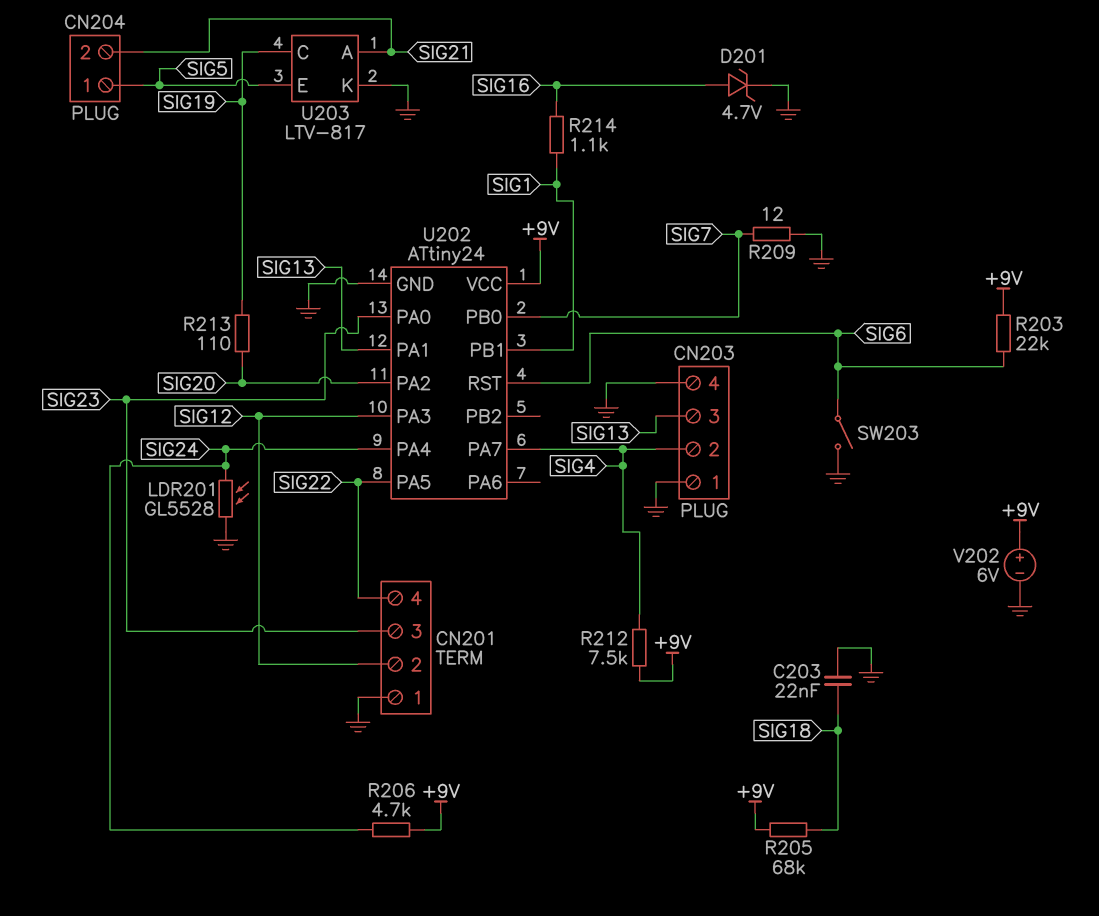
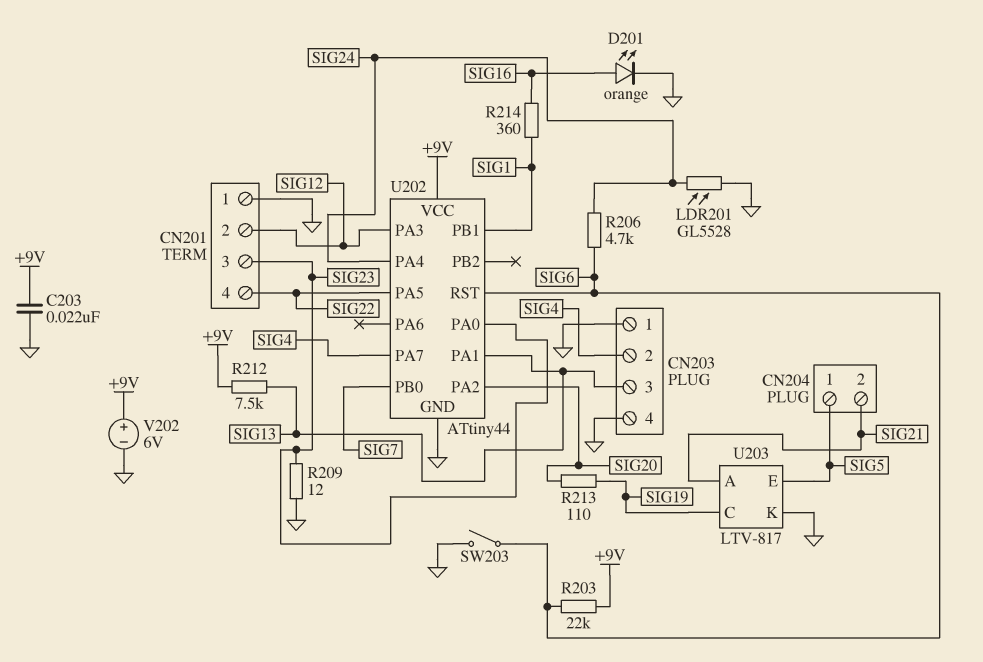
C203: 22nF (GND, SIG18) -> 22nF (+9V, GND)
D201: zener 4.7V (A SIG16, K GND) -> LED orange (A SIG16, K GND)
R205: 68k (+9V, SIG18) -> none
R206: 4.7k (+9V, SIG24) -> 4.7k (SIG6, SIG24)
R209: 12 (GND, SIG7) -> 12 (GND, SIG23)
R212: 7.5k (+9V, SIG4) -> 7.5k (+9V, SIG13)
R214: 1.1k (SIG1, SIG16) -> 360 (SIG1, SIG16)
U202: ATtiny24 -> ATtiny44

